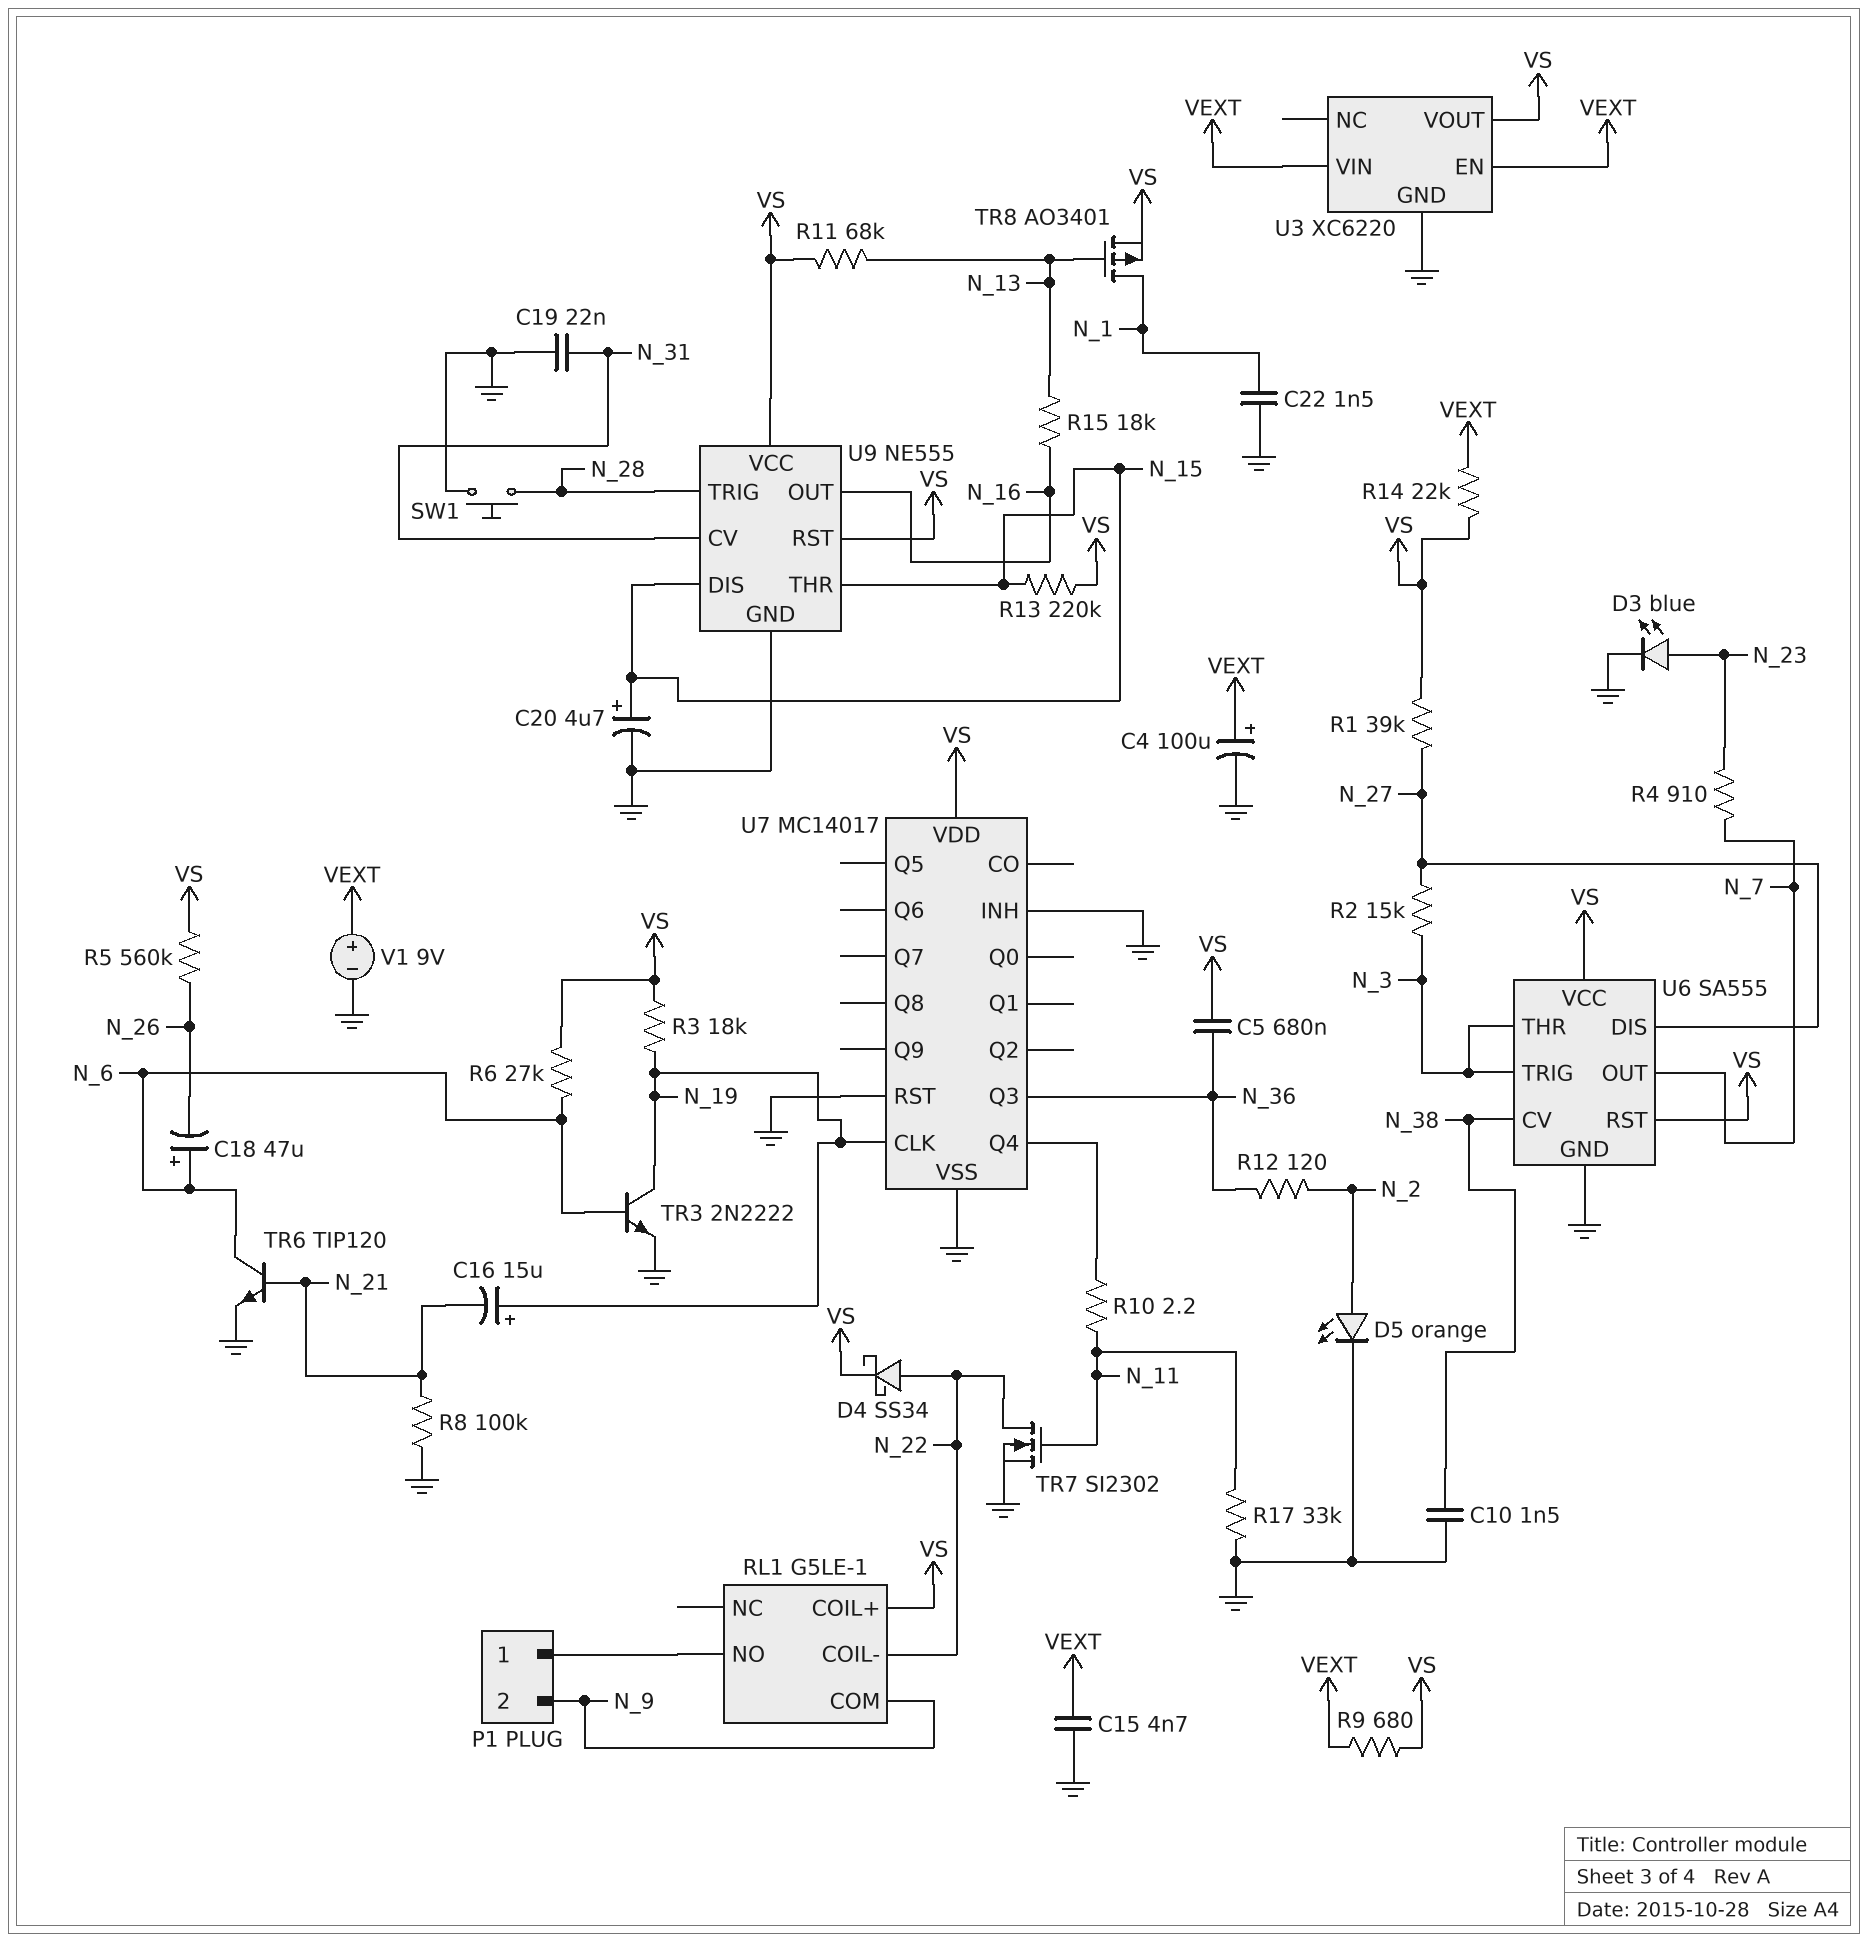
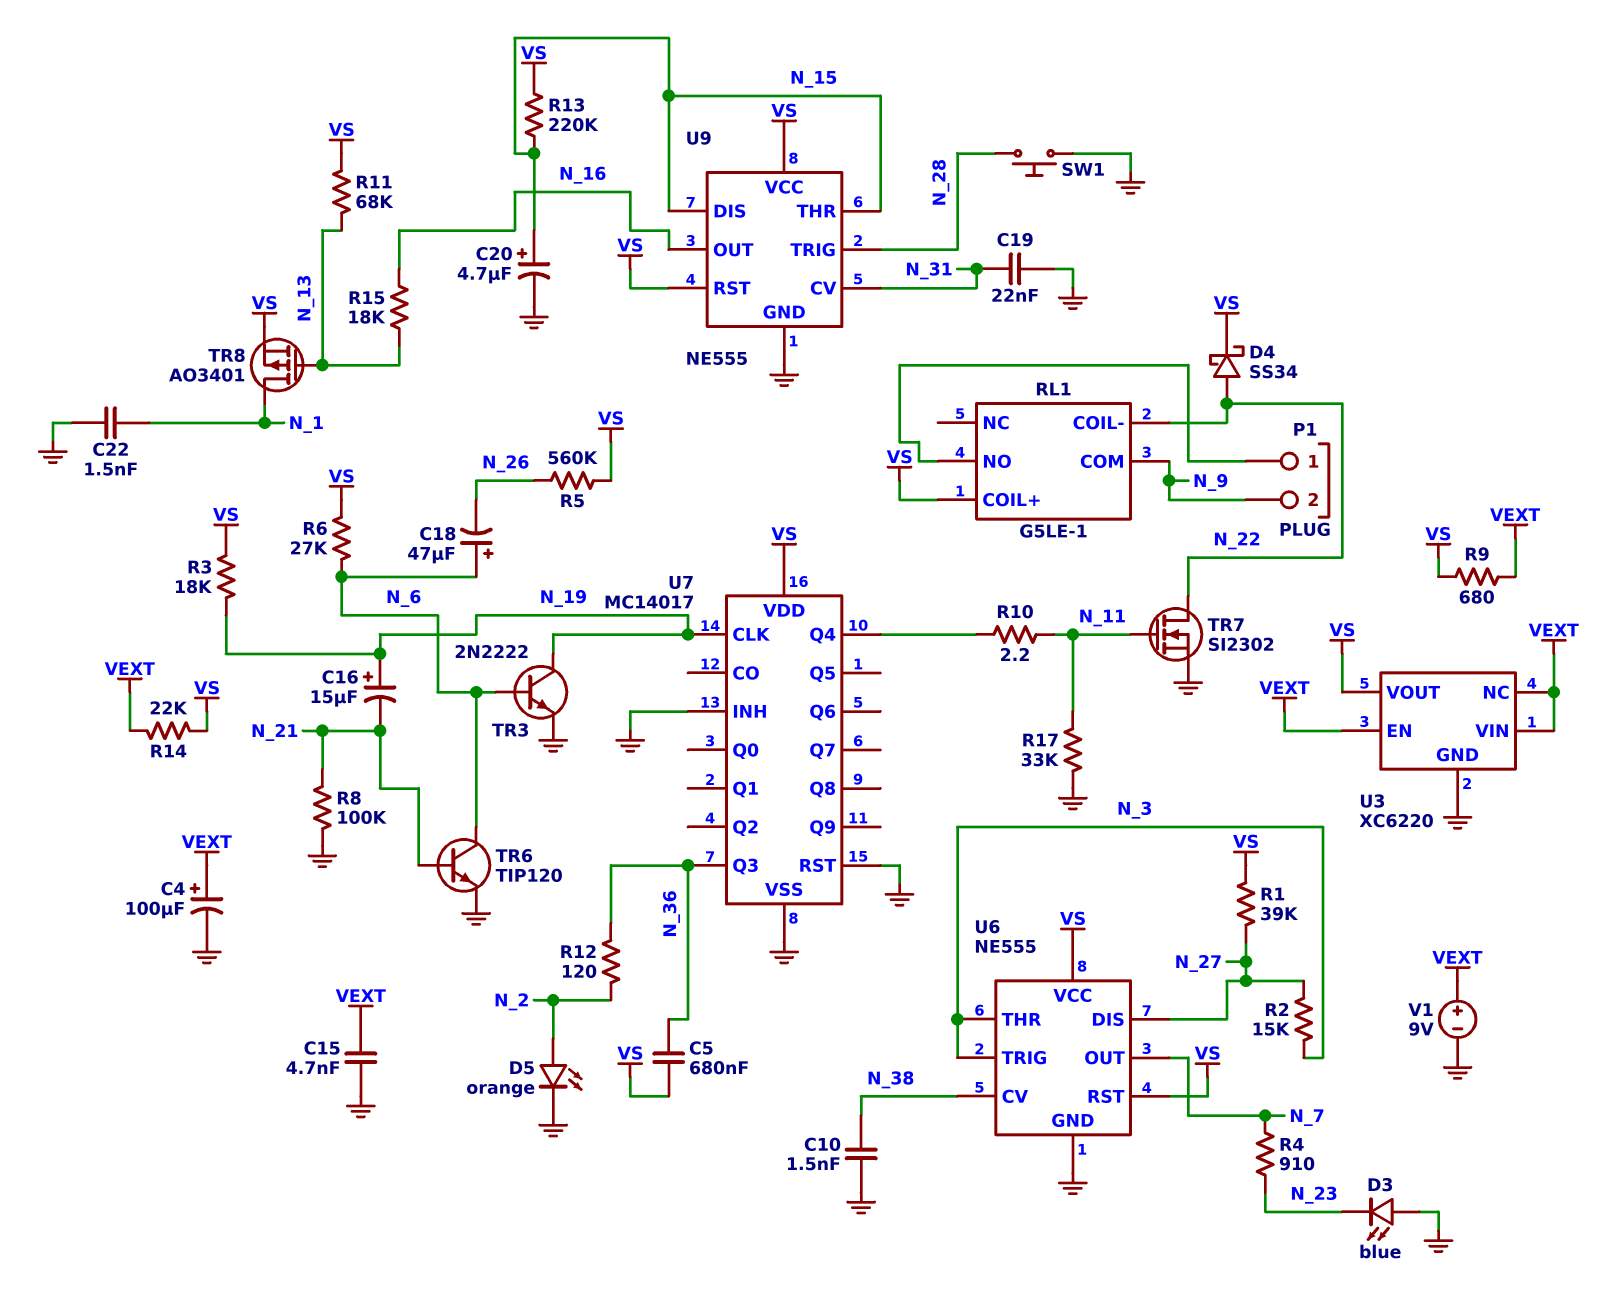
D3: LED blue (A N_23, K GND) -> LED blue (A GND, K N_23)
U3 pin NC: none -> VEXT
U6: SA555 -> NE555

